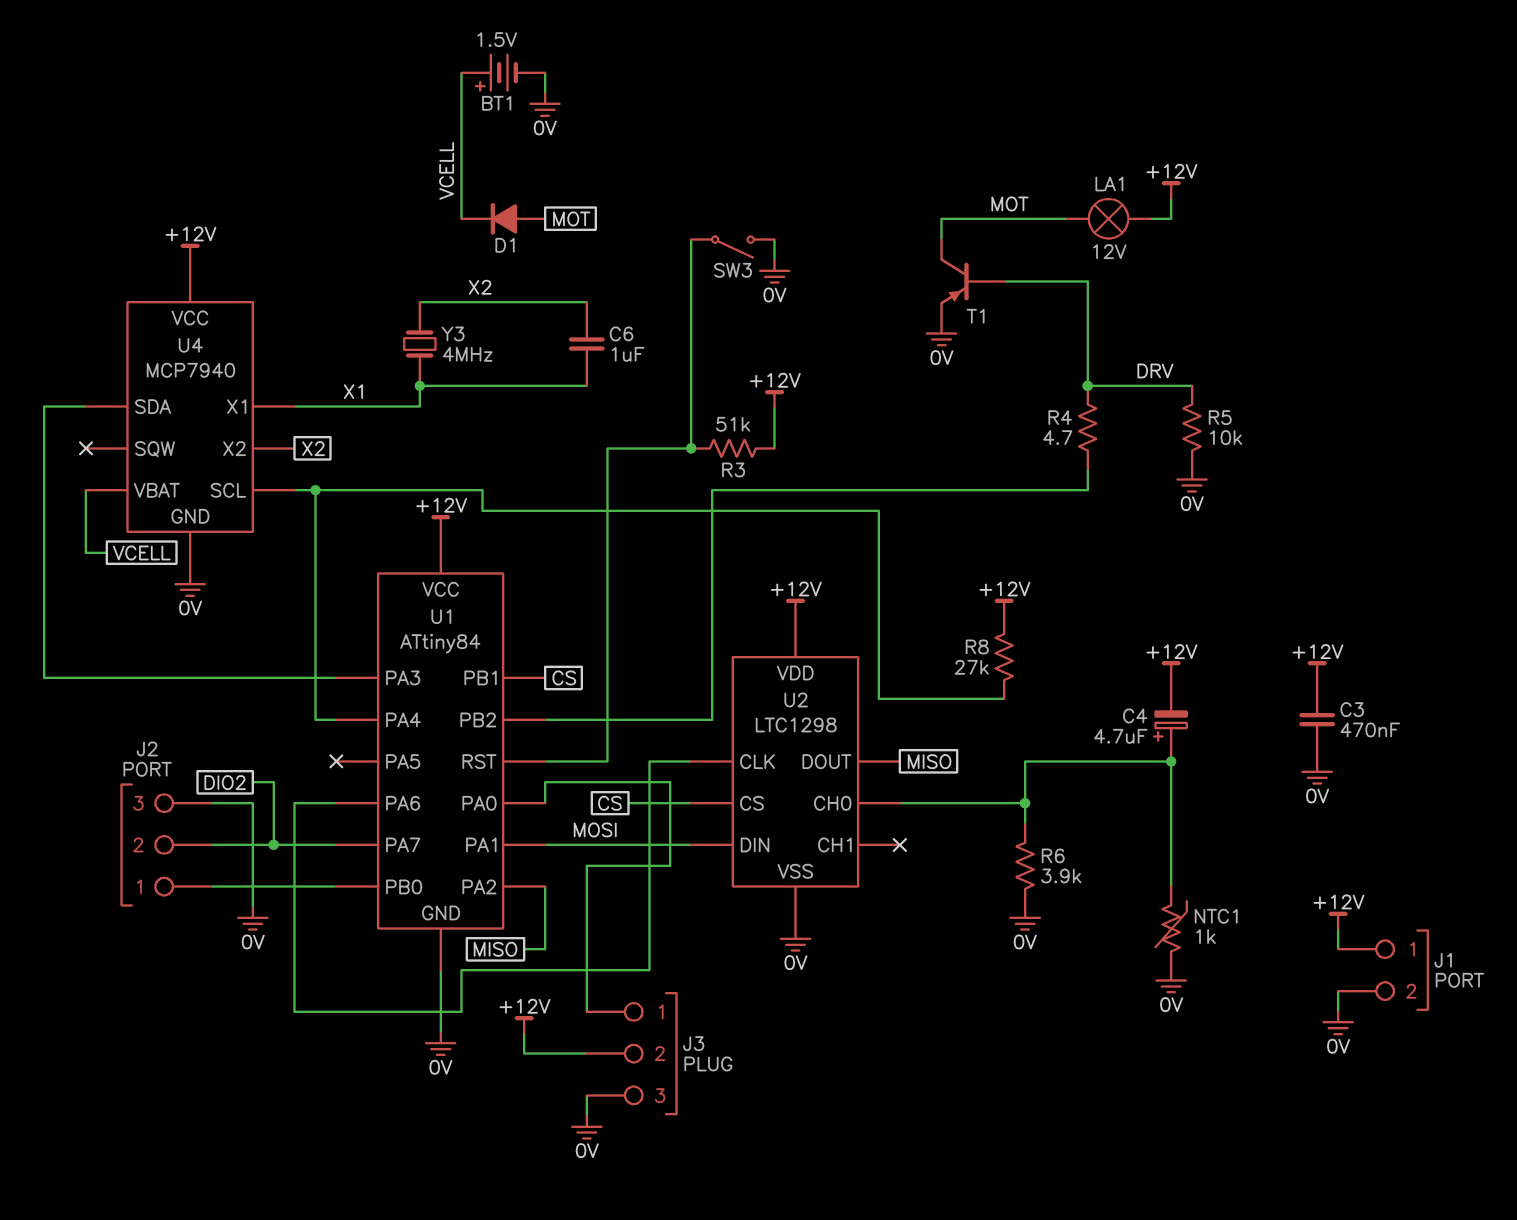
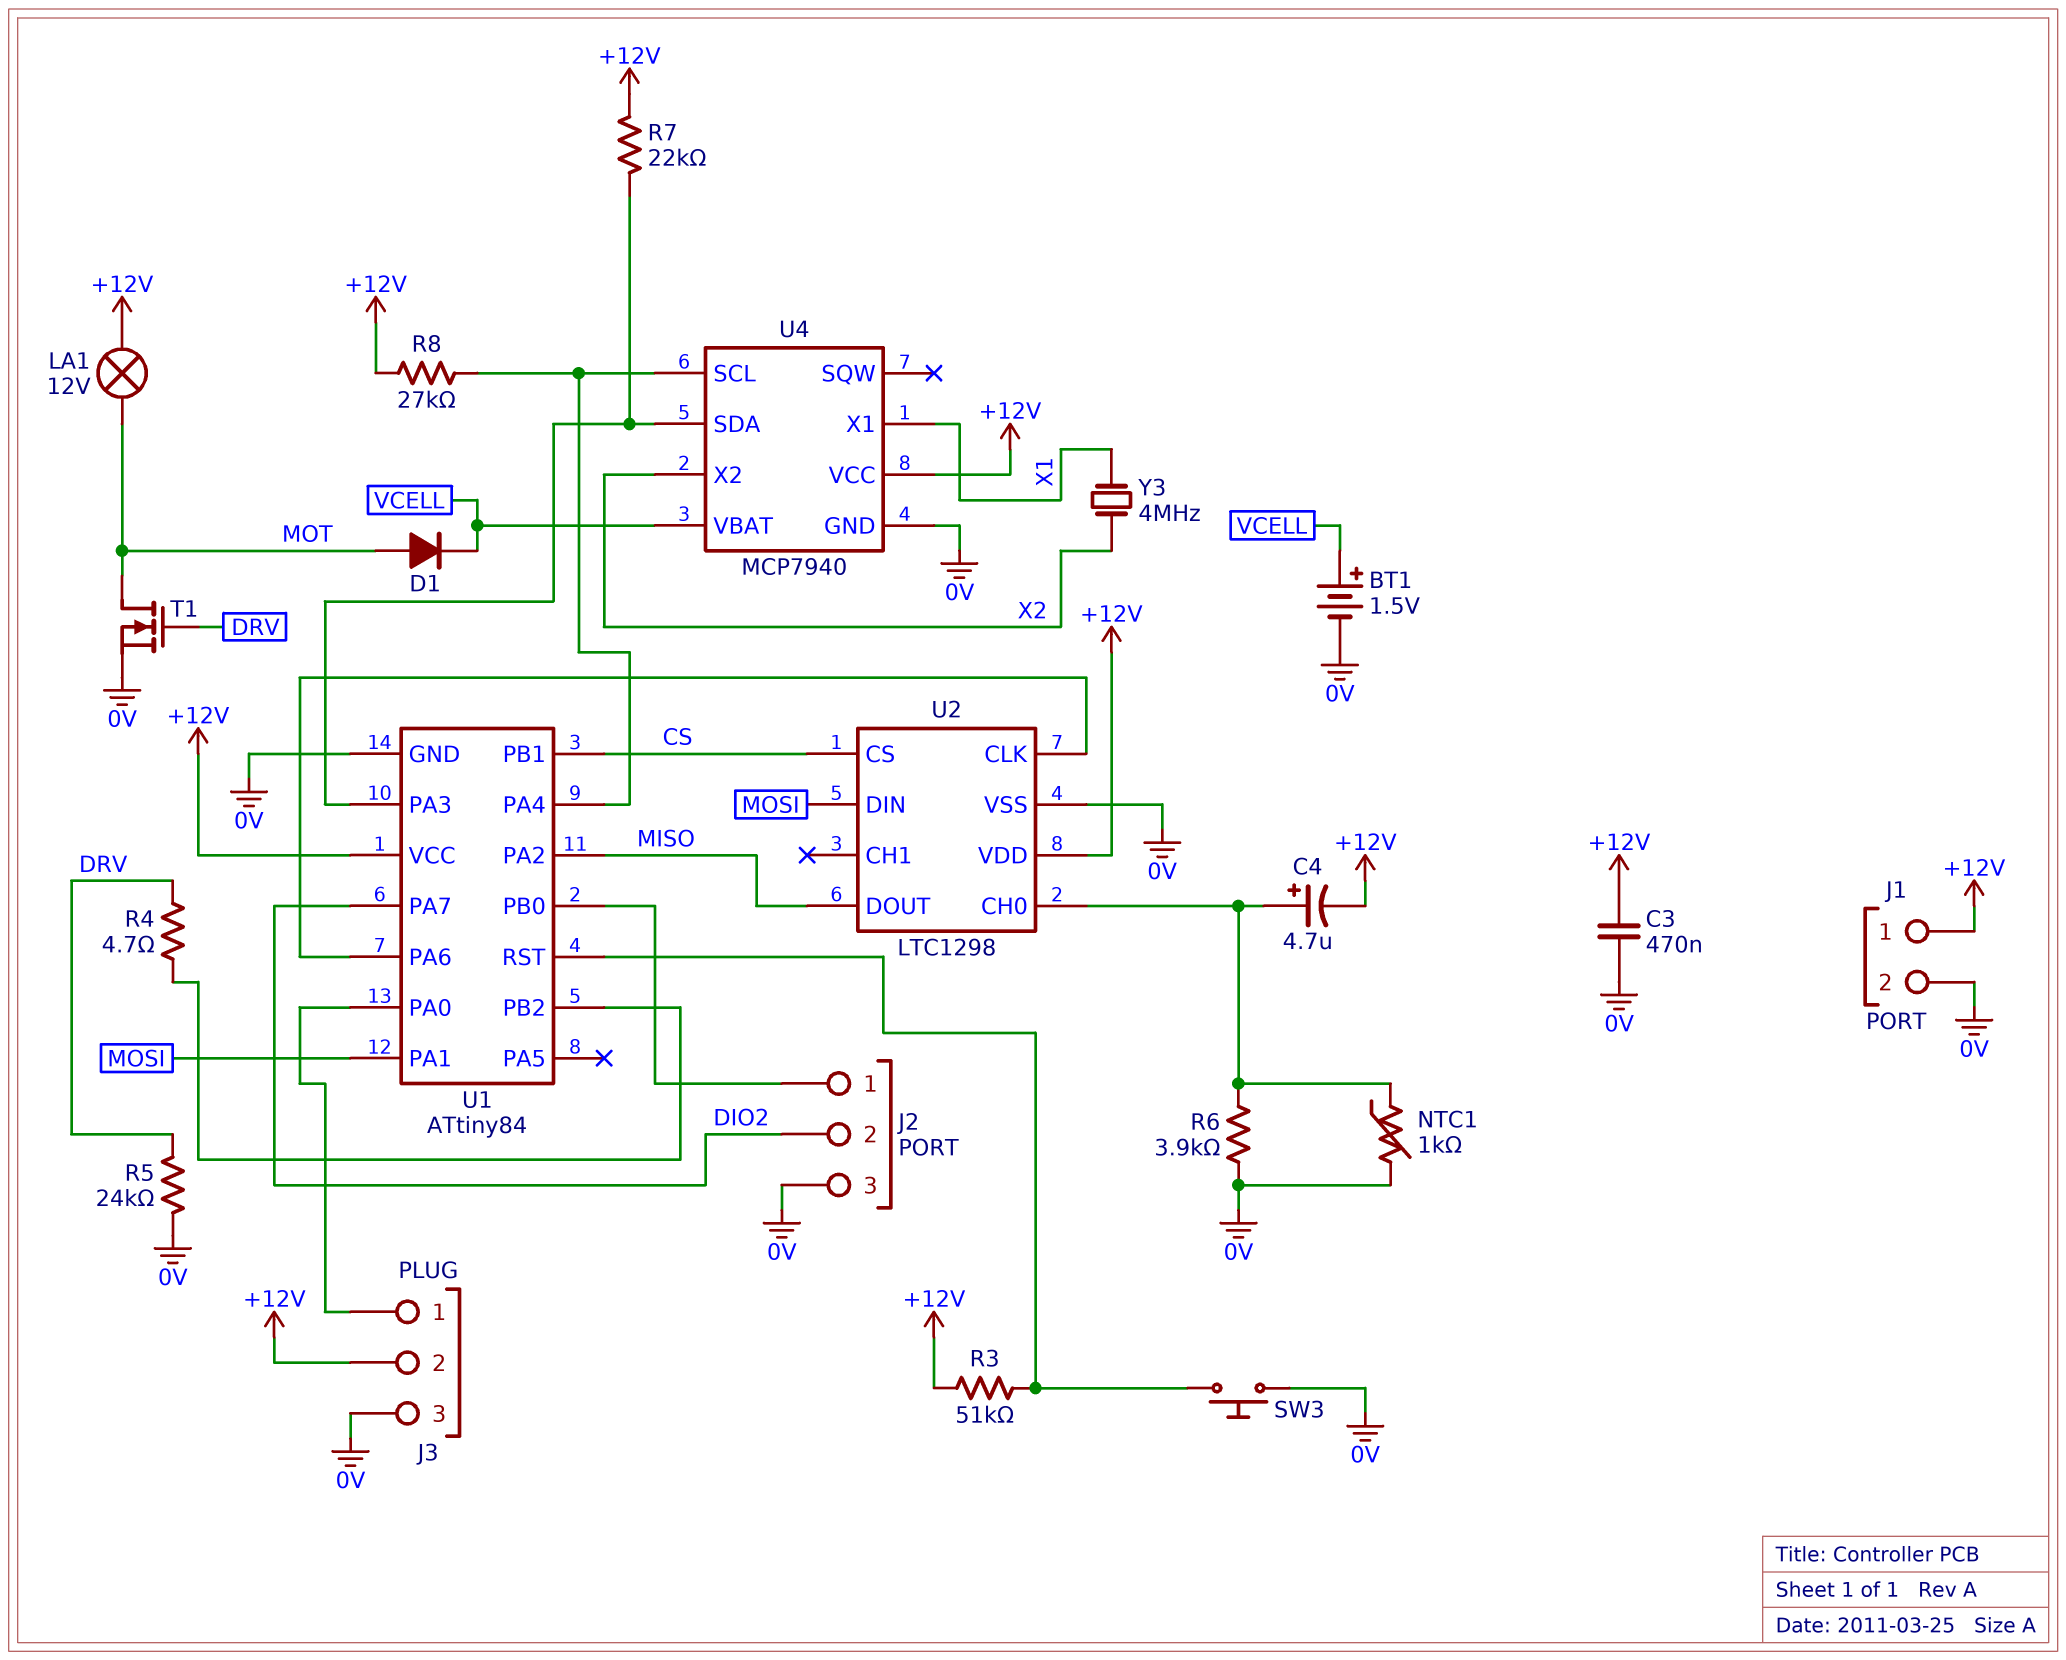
C6: 1uF (X1, X2) -> none
R5: 10k (0V, DRV) -> 24k (0V, DRV)
R7: none -> 22k (+12V, U1/PA3)
SW3: switch (0V, U1/RST) -> button (0V, U1/RST)
T1: PNP (B DRV, C MOT, E 0V) -> NMOS (G DRV, D MOT, S 0V)

